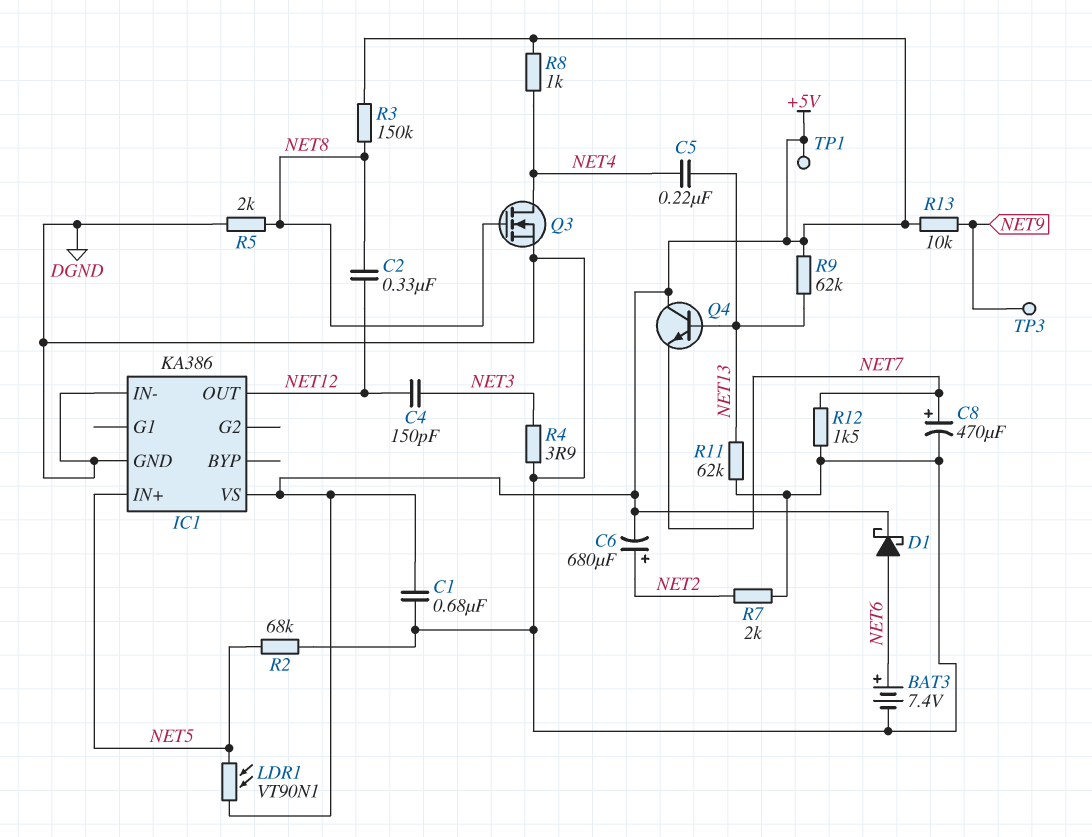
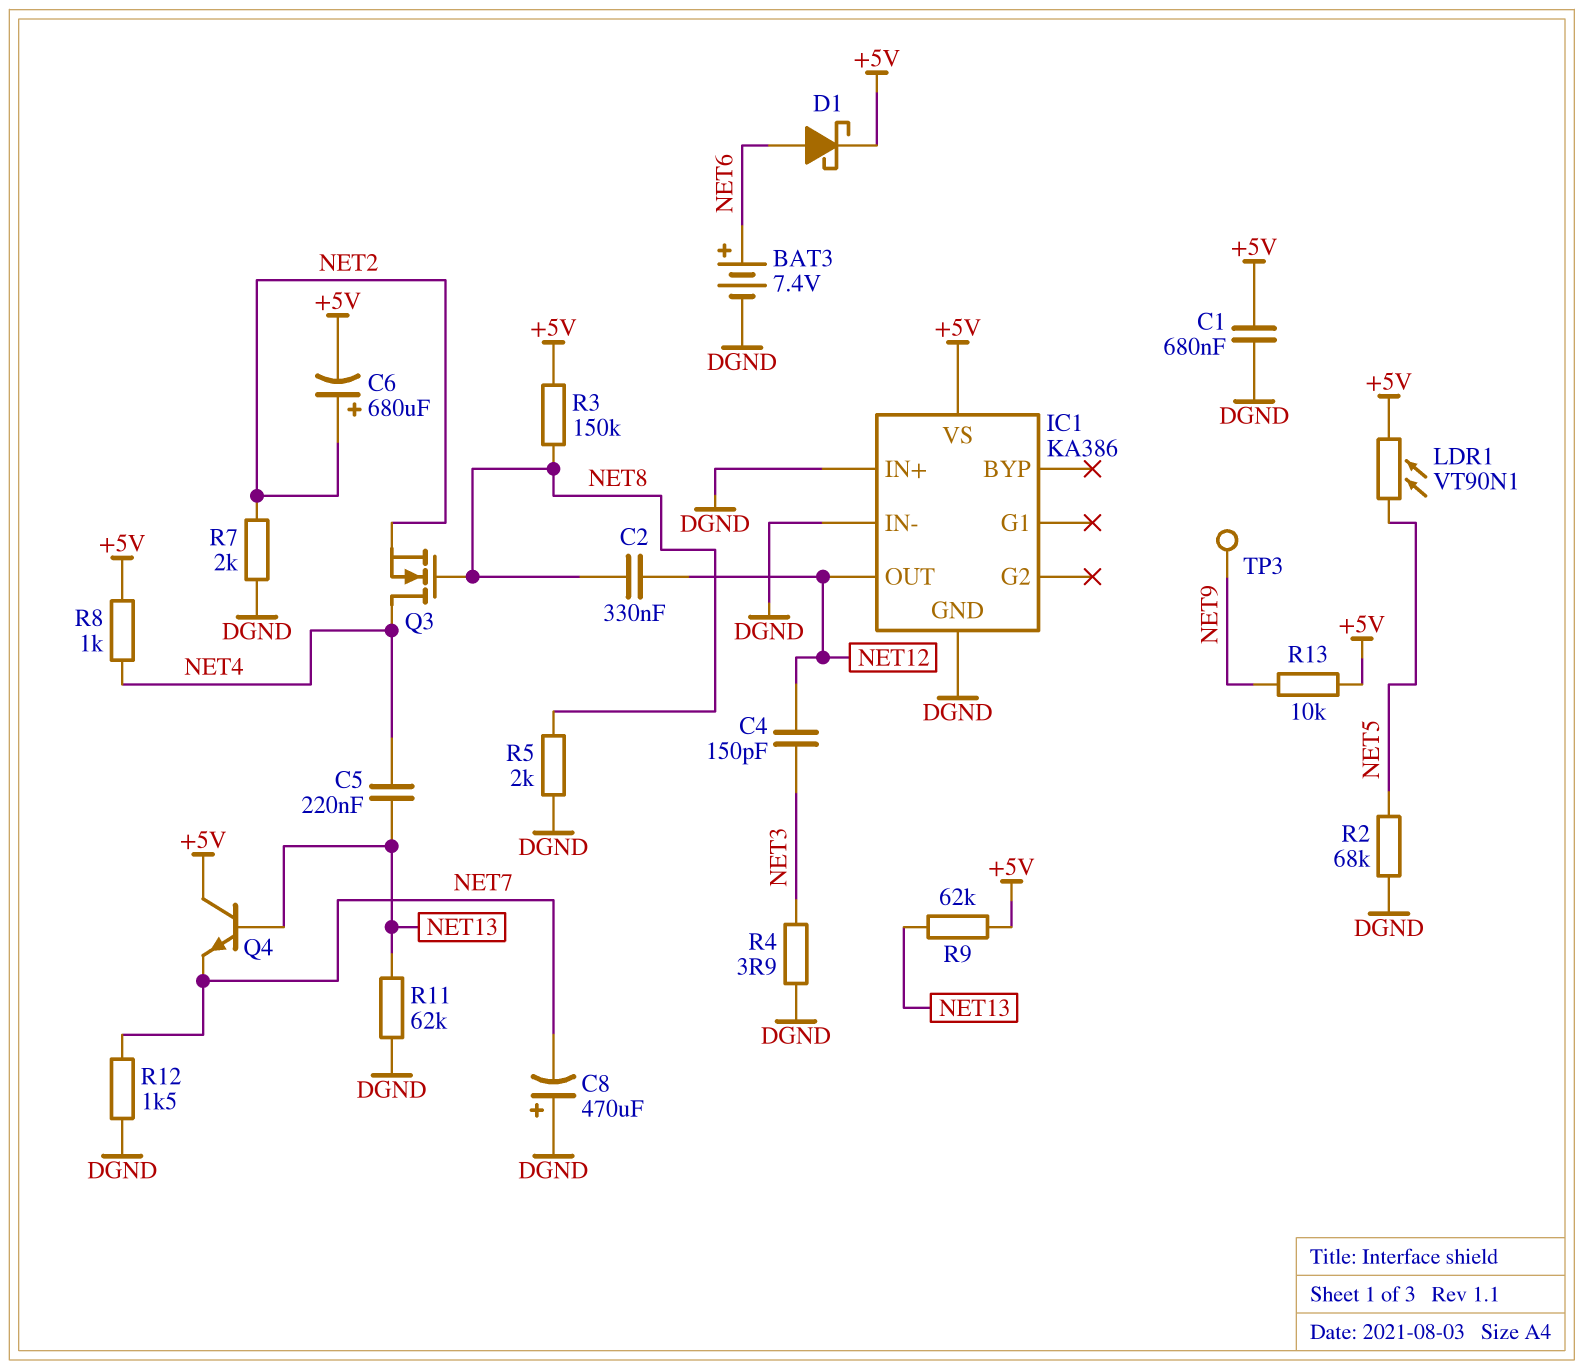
C8: 470uF (plus NET7, minus DGND) -> 470uF (plus DGND, minus NET7)
IC1 pin IN+: NET5 -> DGND
Q3: NMOS (G NET8, D NET4, S DGND) -> NMOS (G NET8, D NET4, S NET2)
TP1: test point (+5V) -> none

